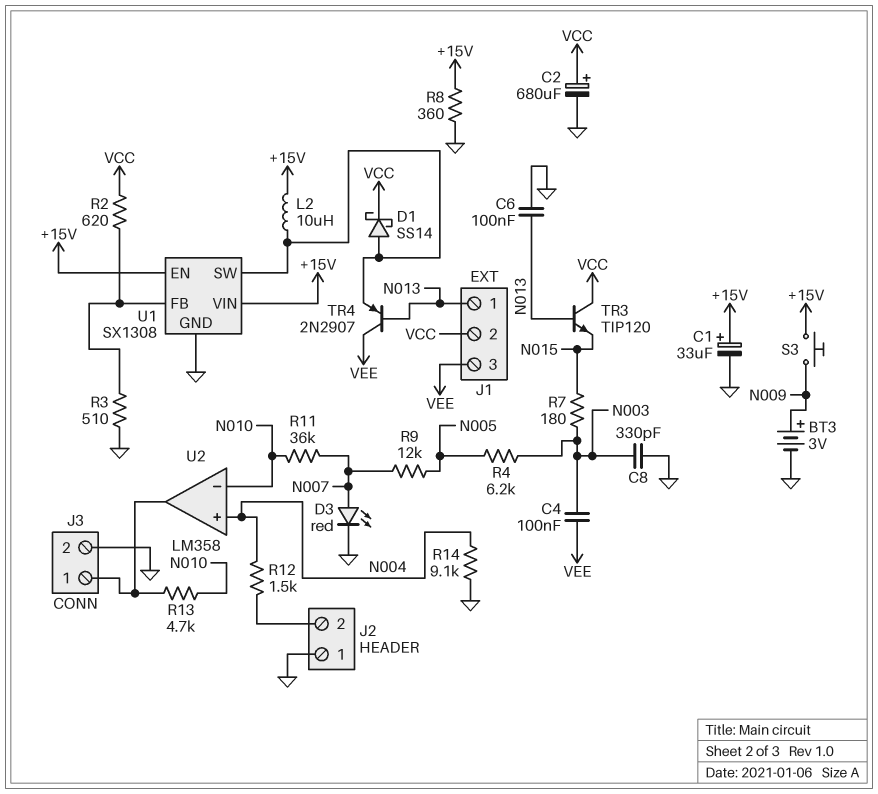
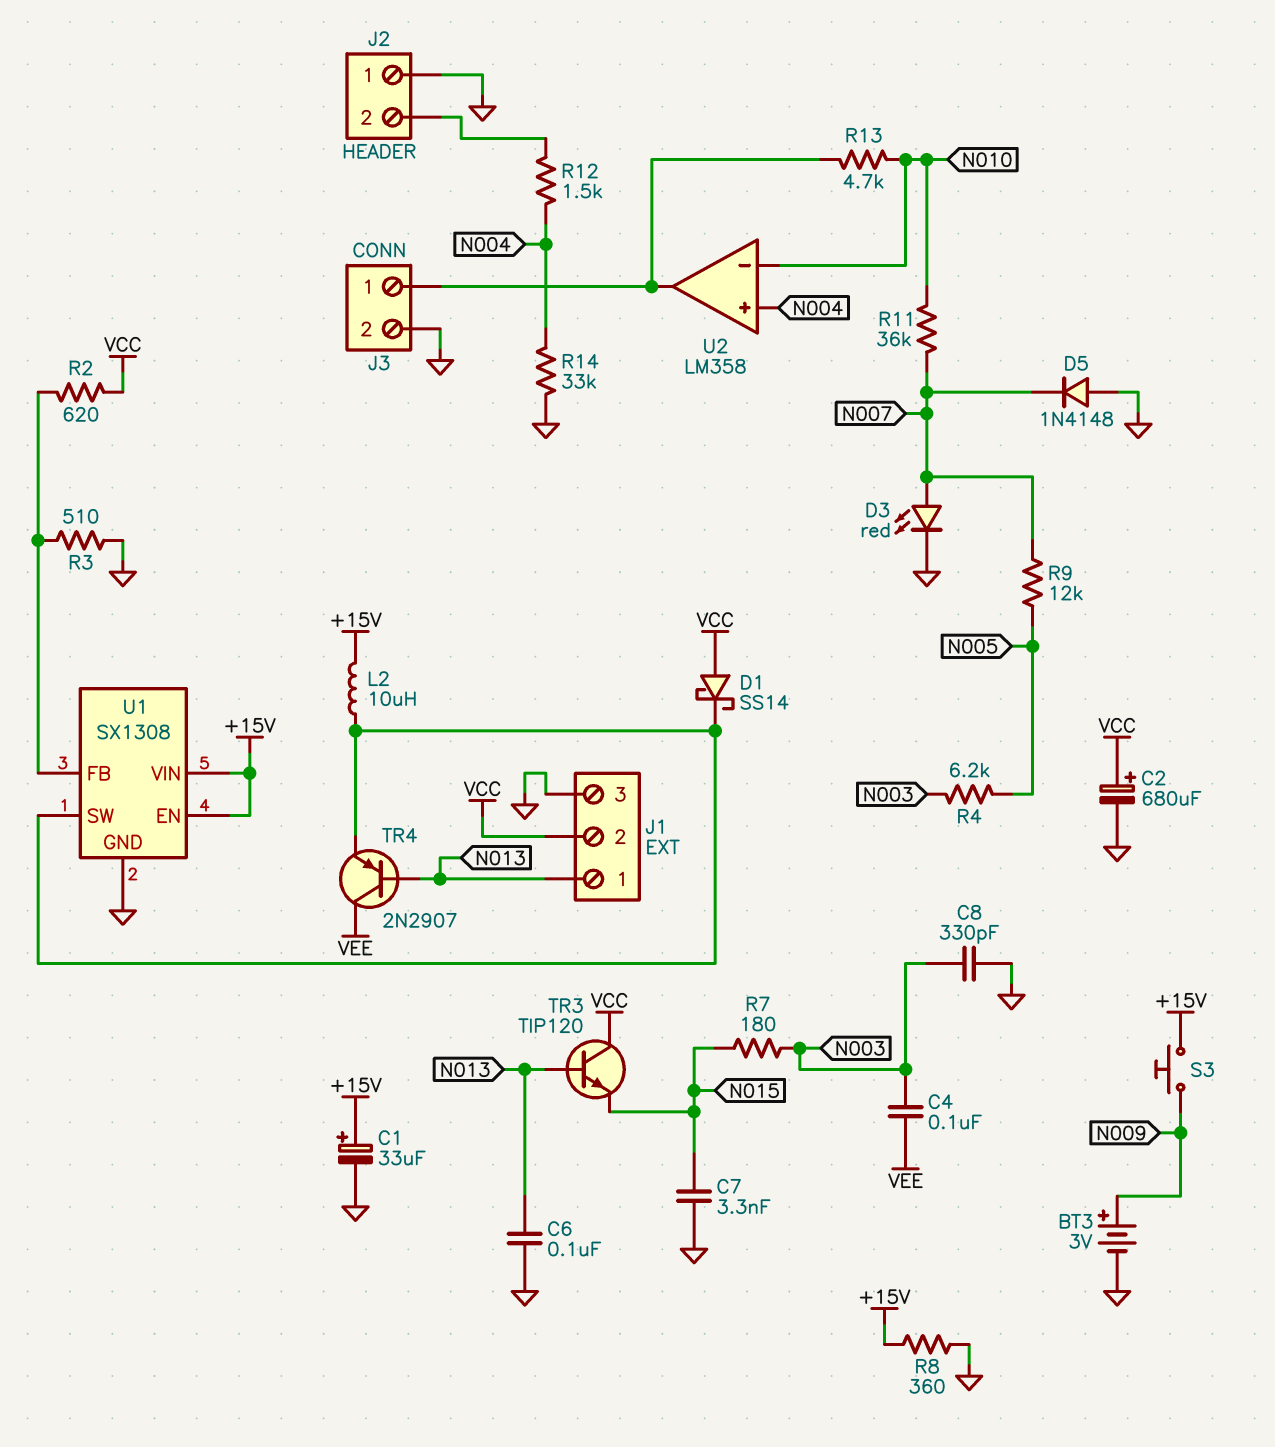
C7: none -> 3.3nF (GND, N015)
D1: schottky SS14 (A U1/SW, K VCC) -> schottky SS14 (A VCC, K U1/SW)
D5: none -> diode 1N4148 (A GND, K N007)
J1 pin 3: VEE -> GND
R14: 9.1k (GND, N004) -> 33k (GND, N004)

